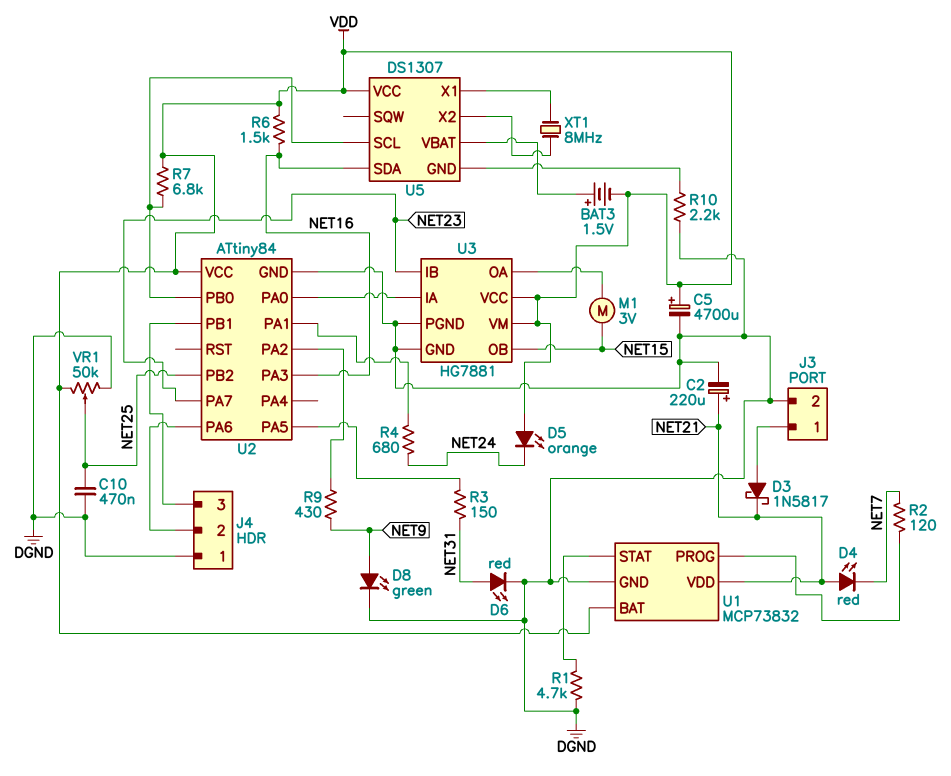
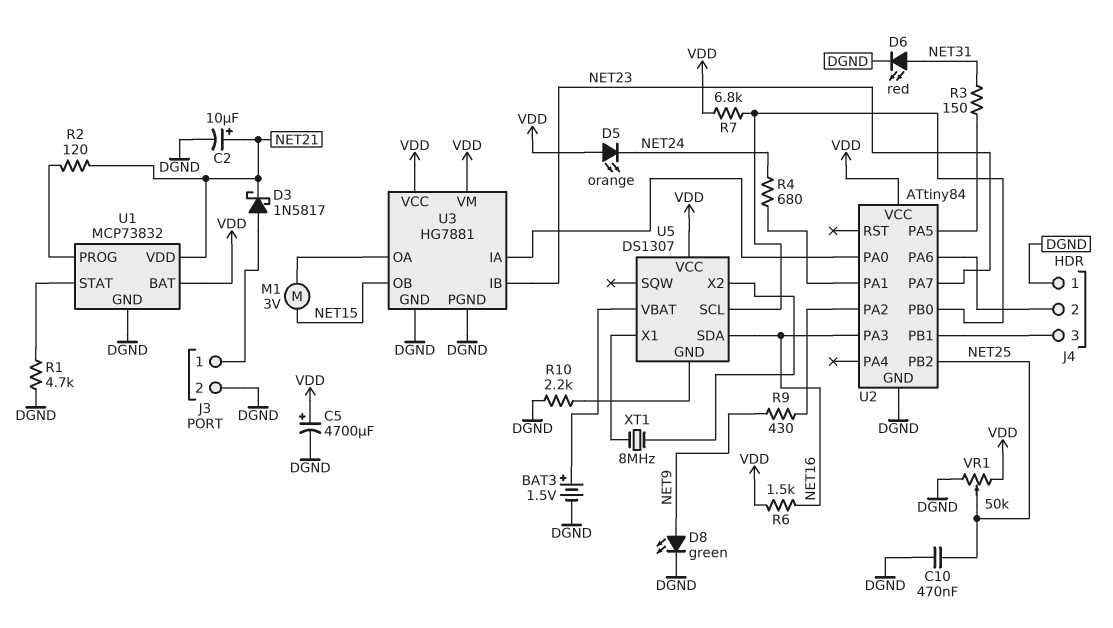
BAT3: 1.5V (plus U5/VBAT, minus VDD) -> 1.5V (plus U5/VBAT, minus DGND)
C2: 220uF (plus NET21, minus DGND) -> 10uF (plus NET21, minus DGND)
D4: LED red (A NET21, K NET7) -> none
R2: 120 (NET7, U1/PROG) -> 120 (NET21, U1/PROG)

